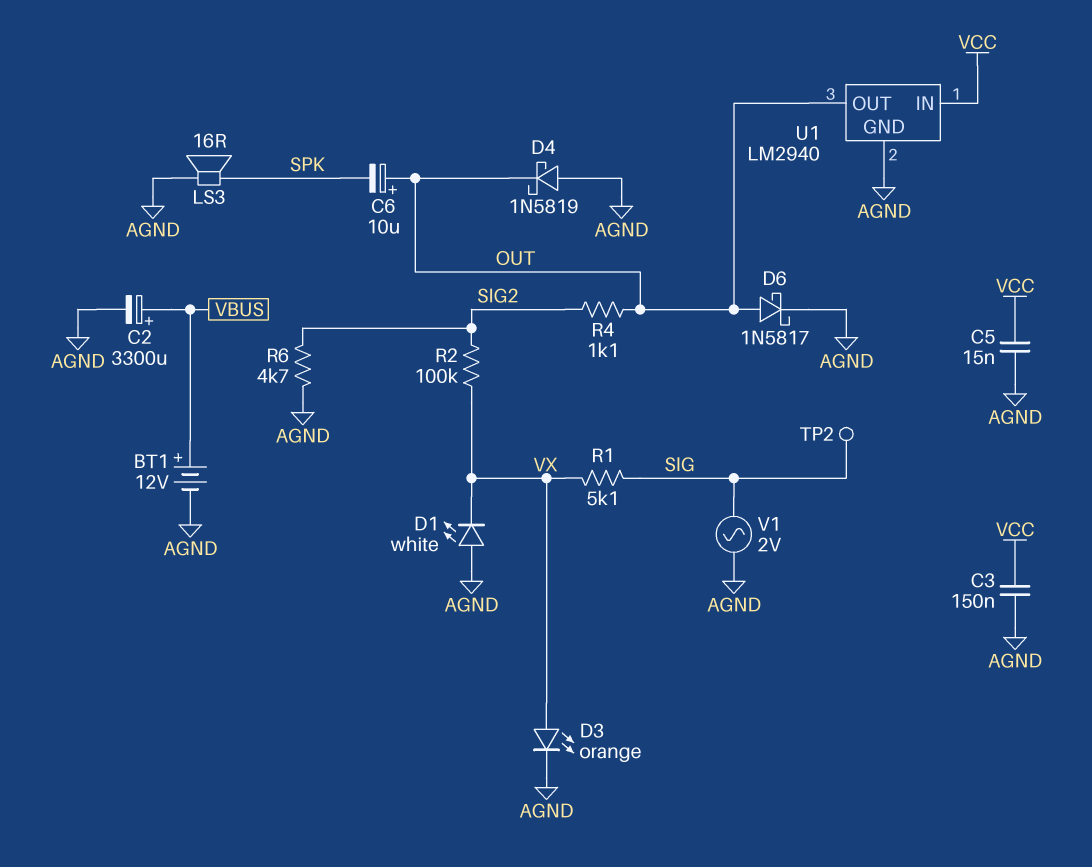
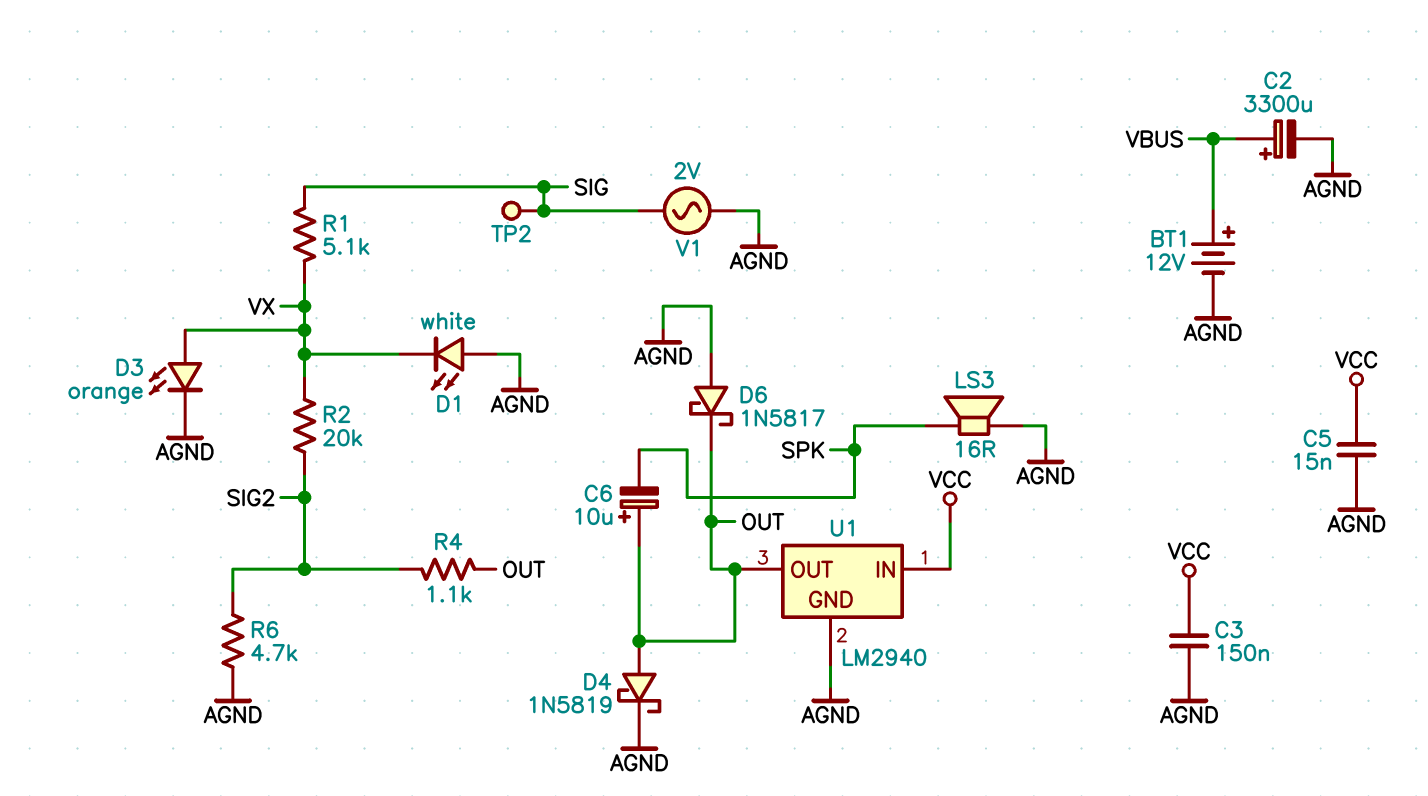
D4: schottky 1N5819 (A AGND, K OUT) -> schottky 1N5819 (A OUT, K AGND)
D6: schottky 1N5817 (A OUT, K AGND) -> schottky 1N5817 (A AGND, K OUT)
R2: 100k (SIG2, VX) -> 20k (SIG2, VX)

